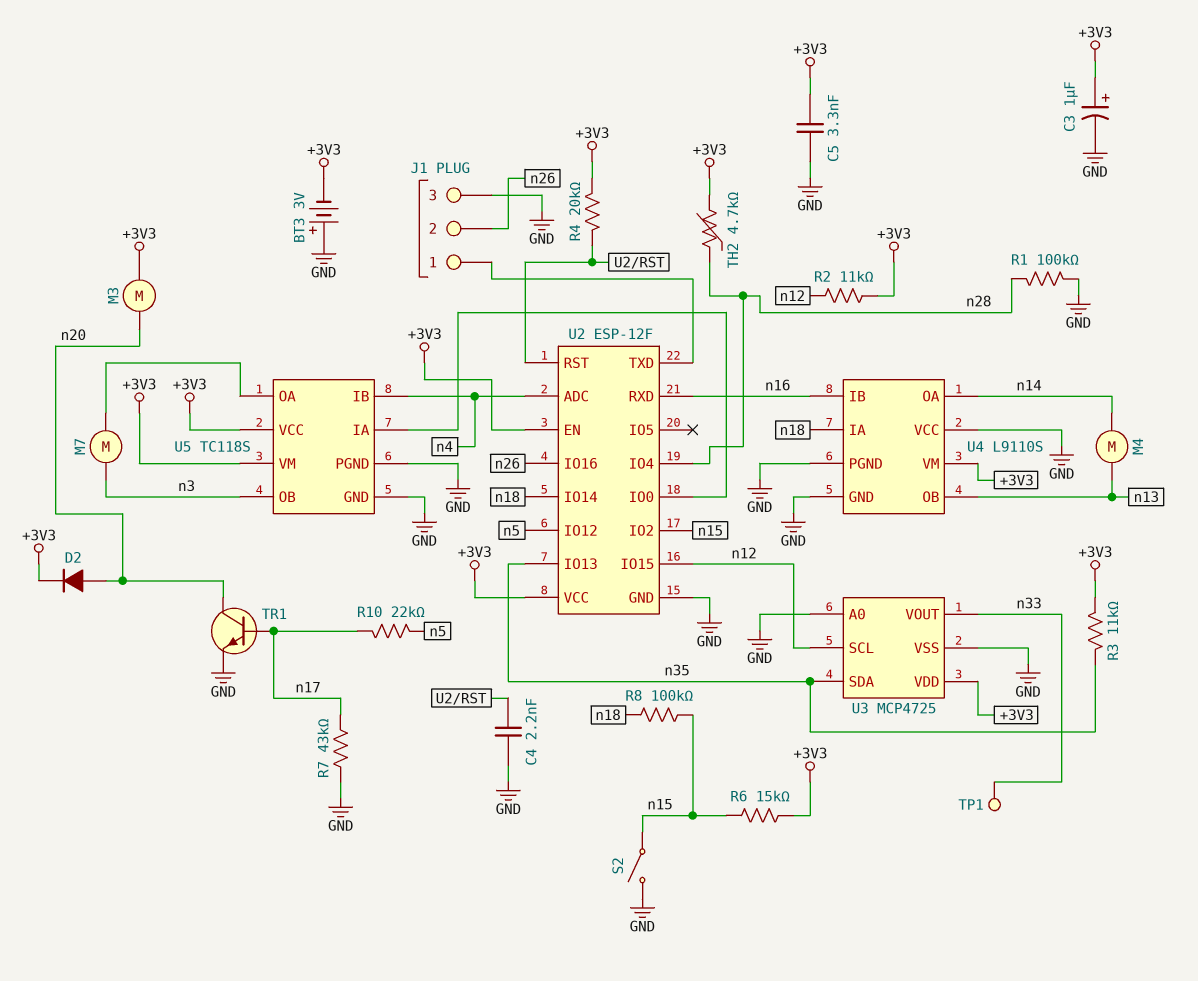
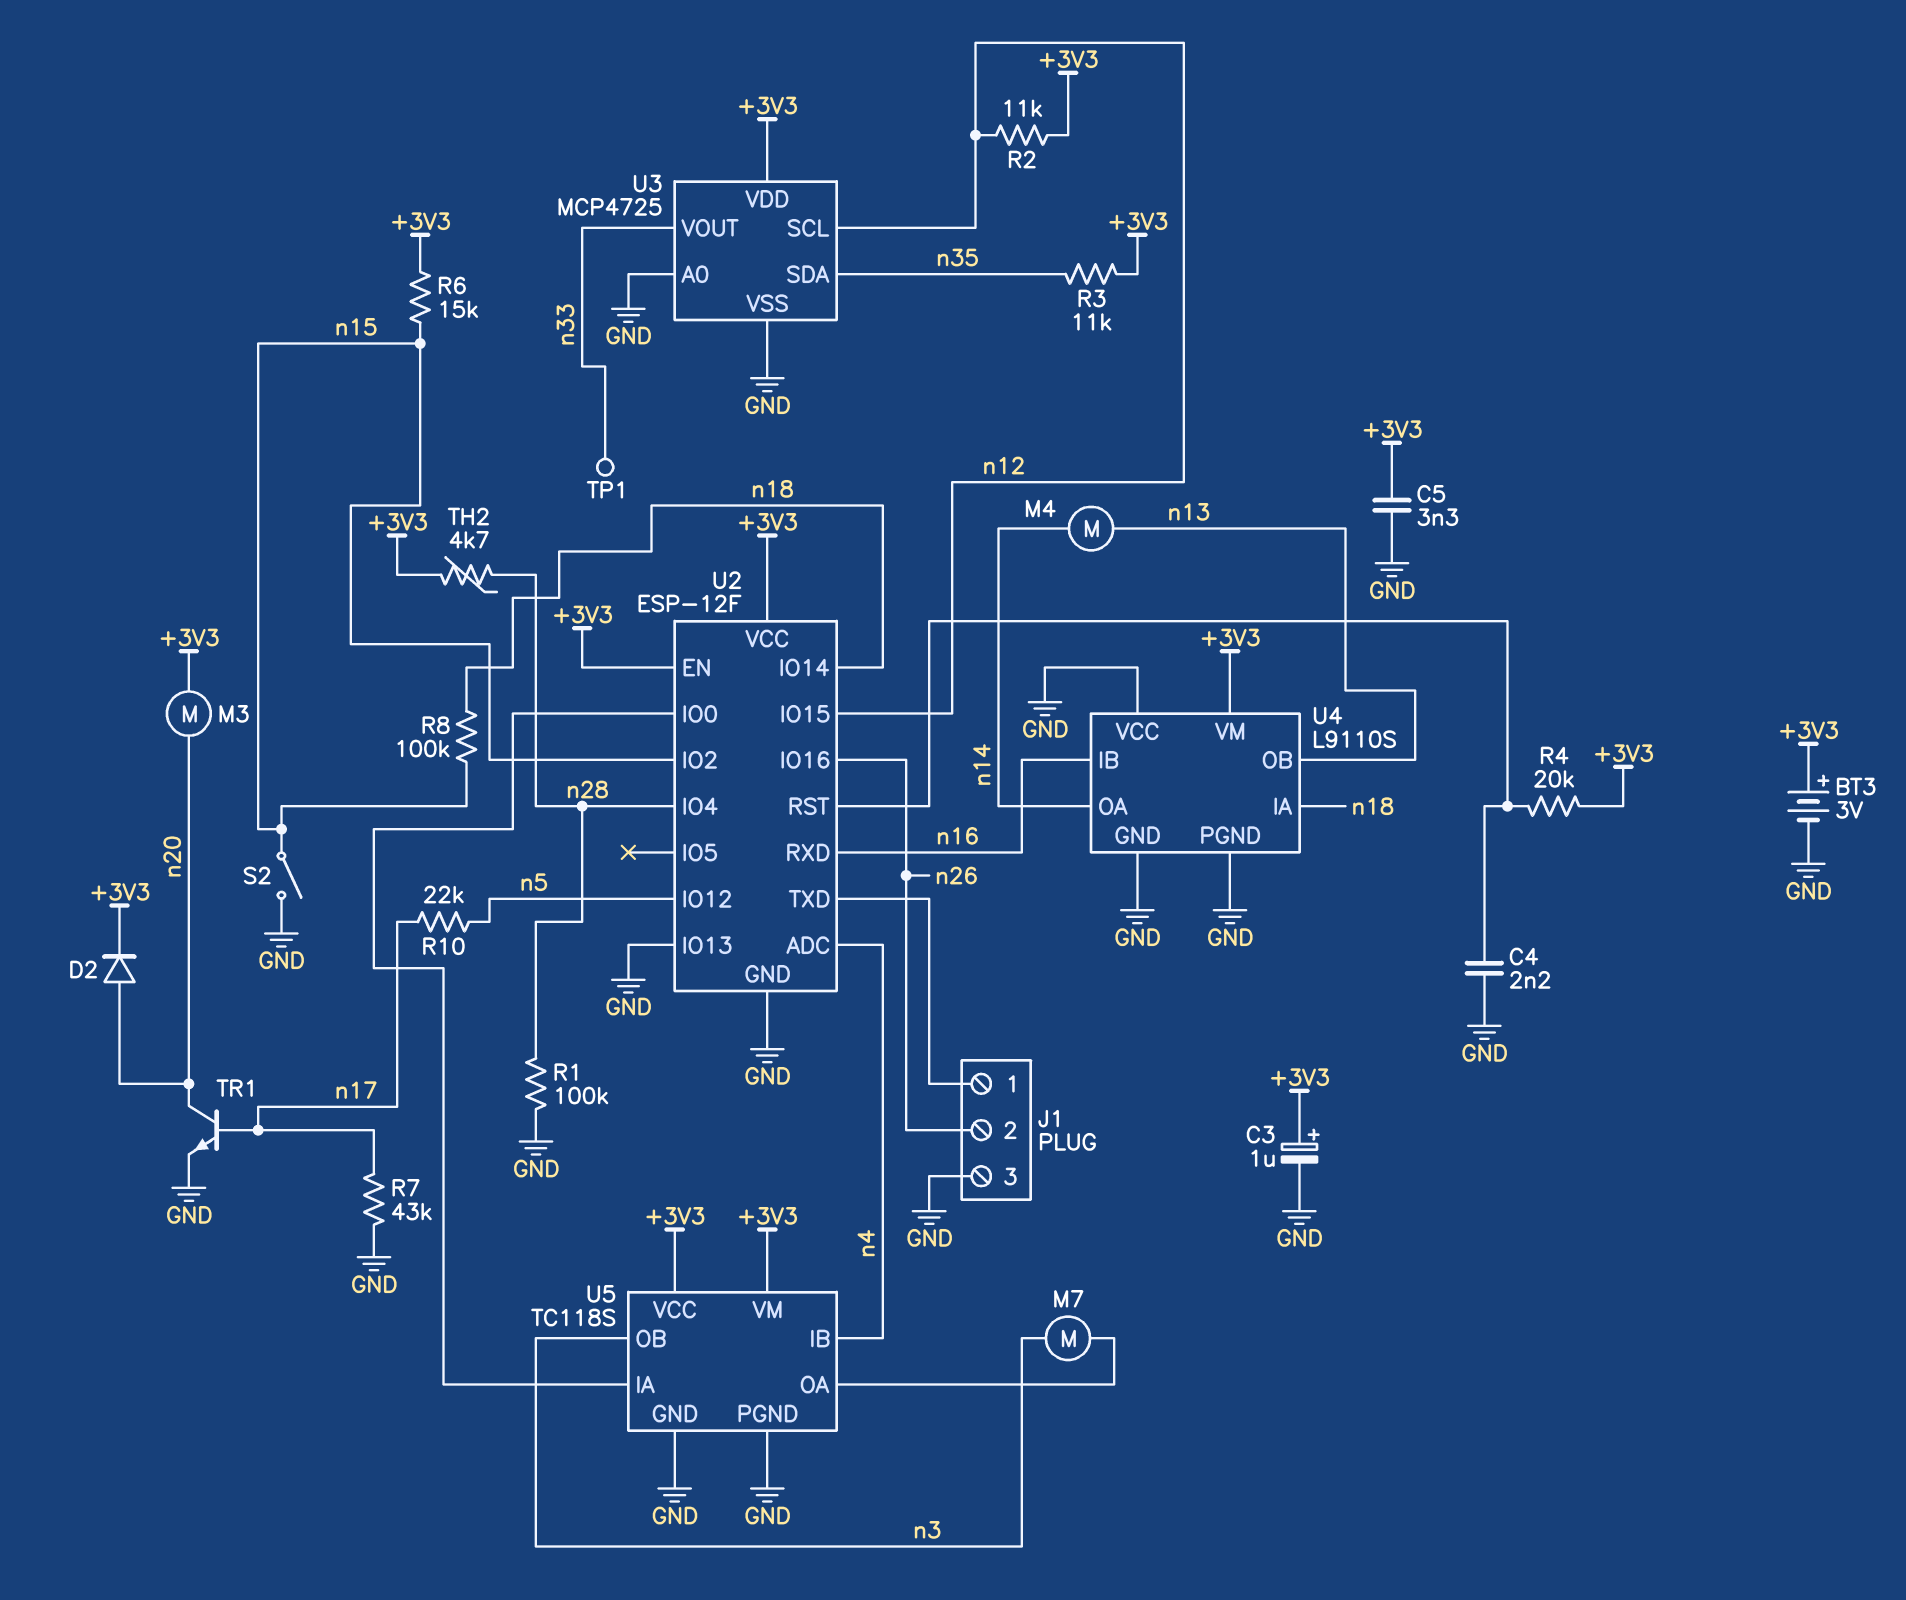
BT3: 3V (plus GND, minus +3V3) -> 3V (plus +3V3, minus GND)
U2 pin IO13: n35 -> GND

